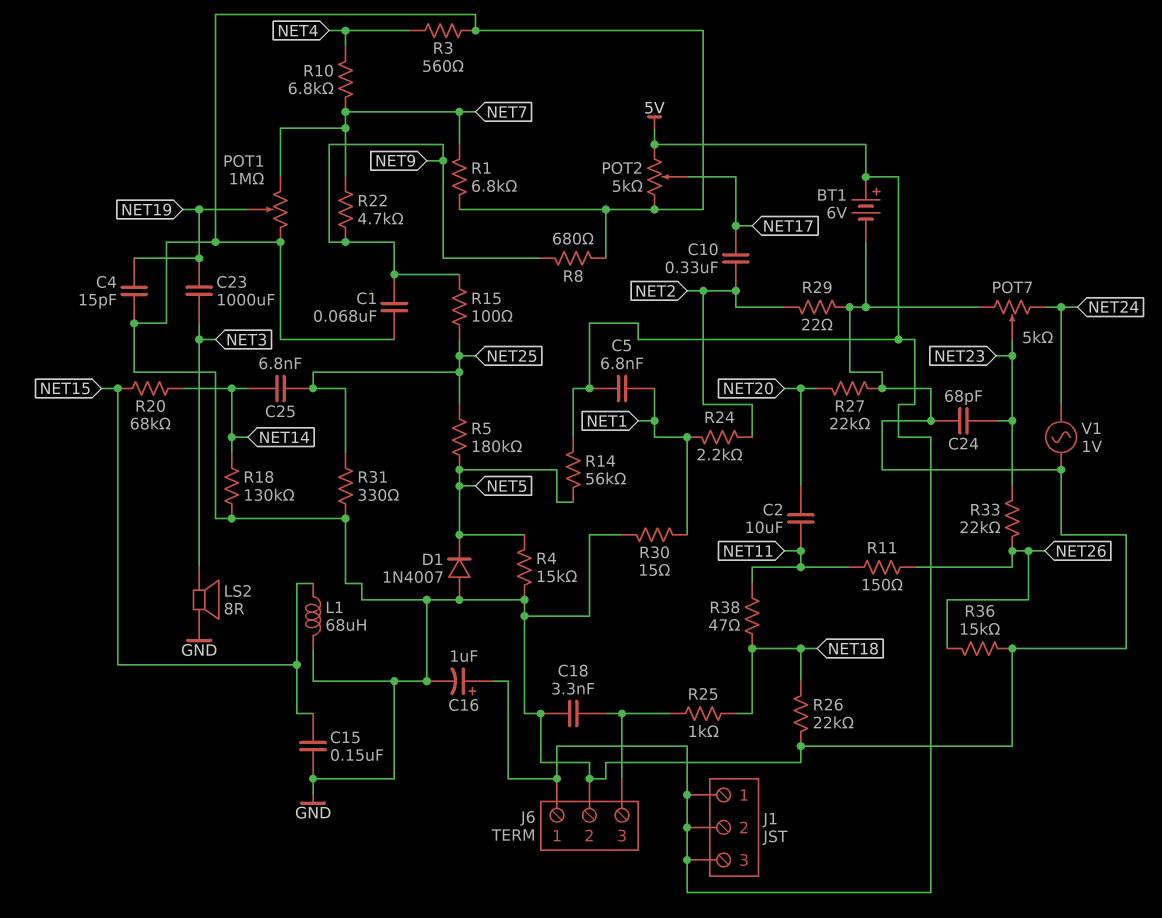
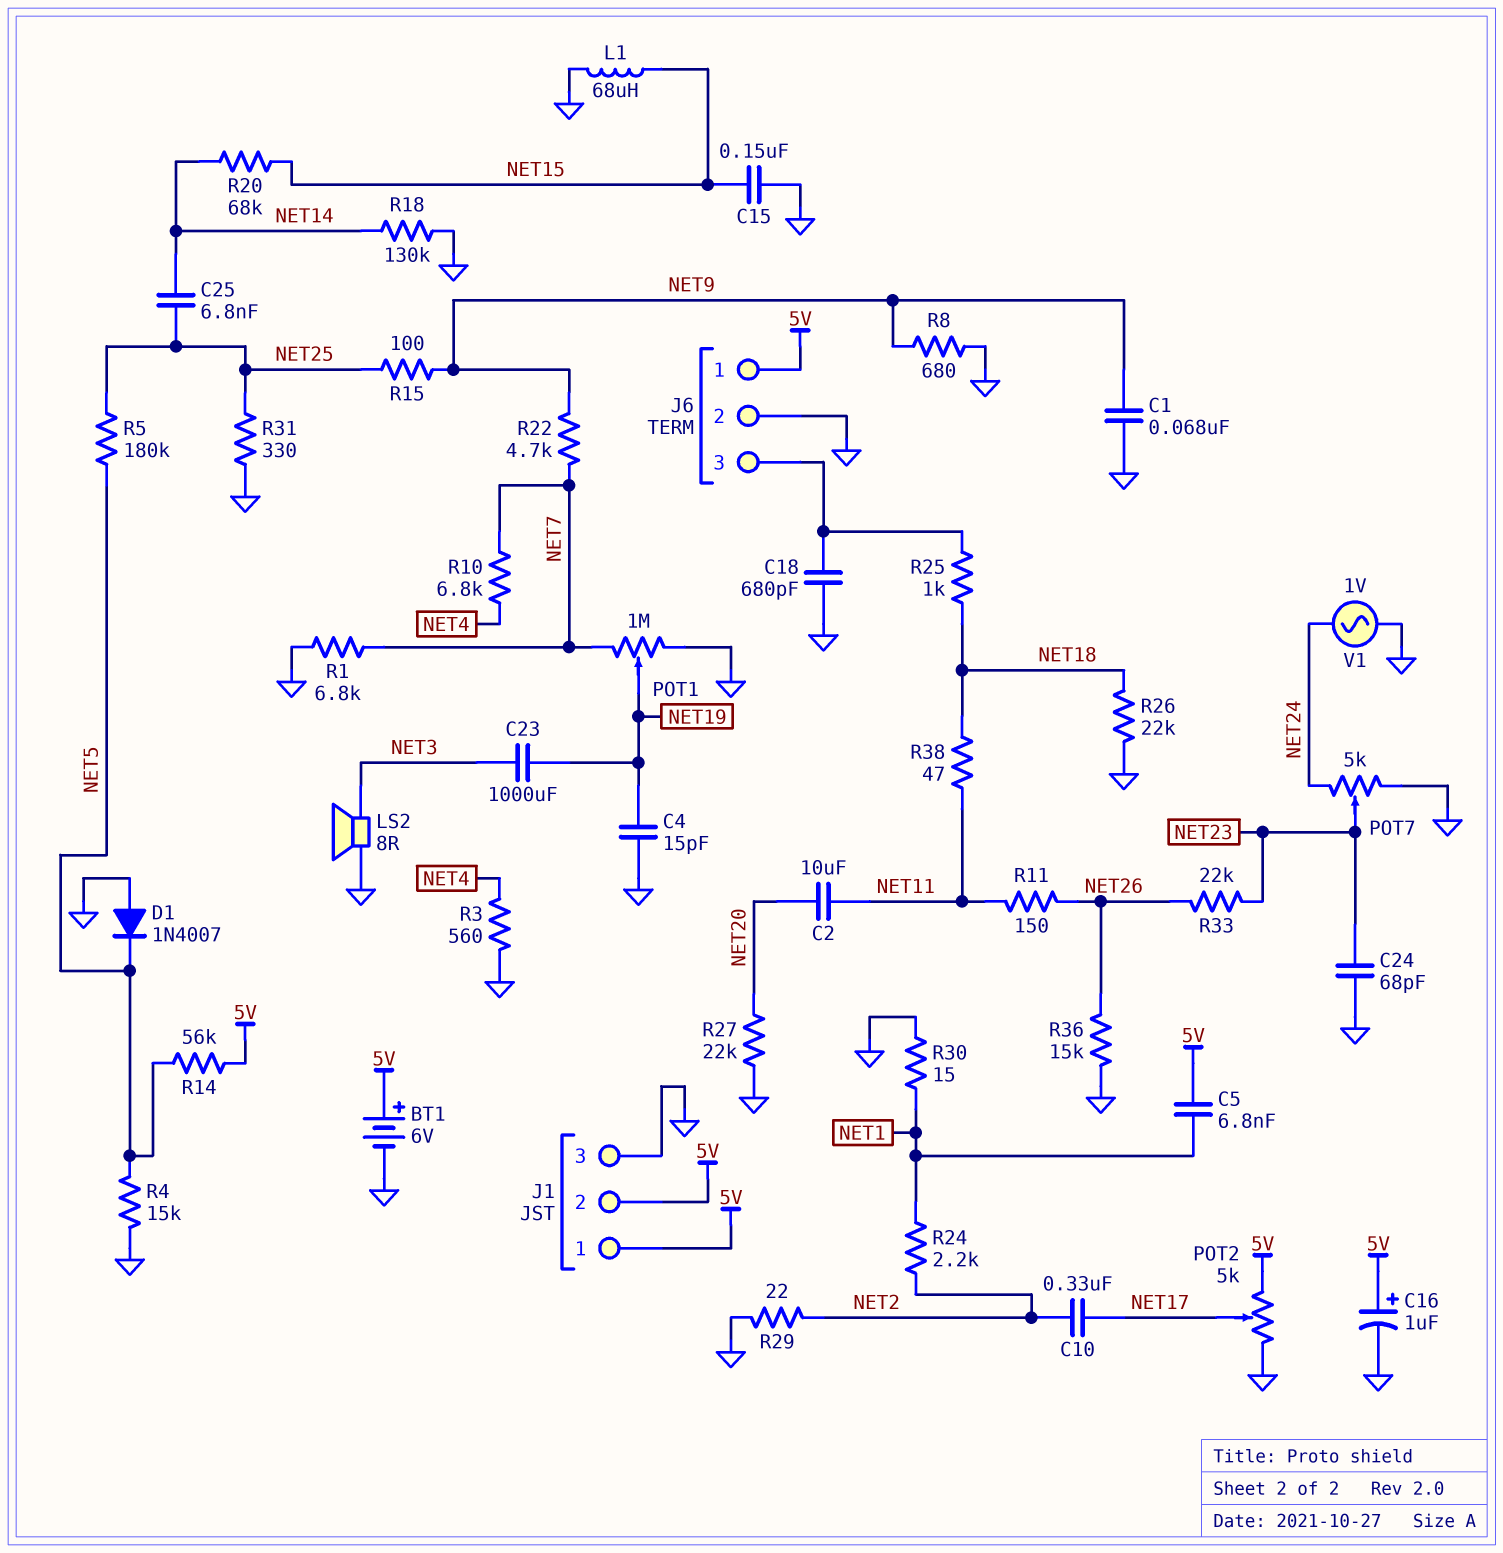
C18: 3.3nF (GND, J6/3) -> 680pF (GND, J6/3)
J1 pin 3: 5V -> GND

